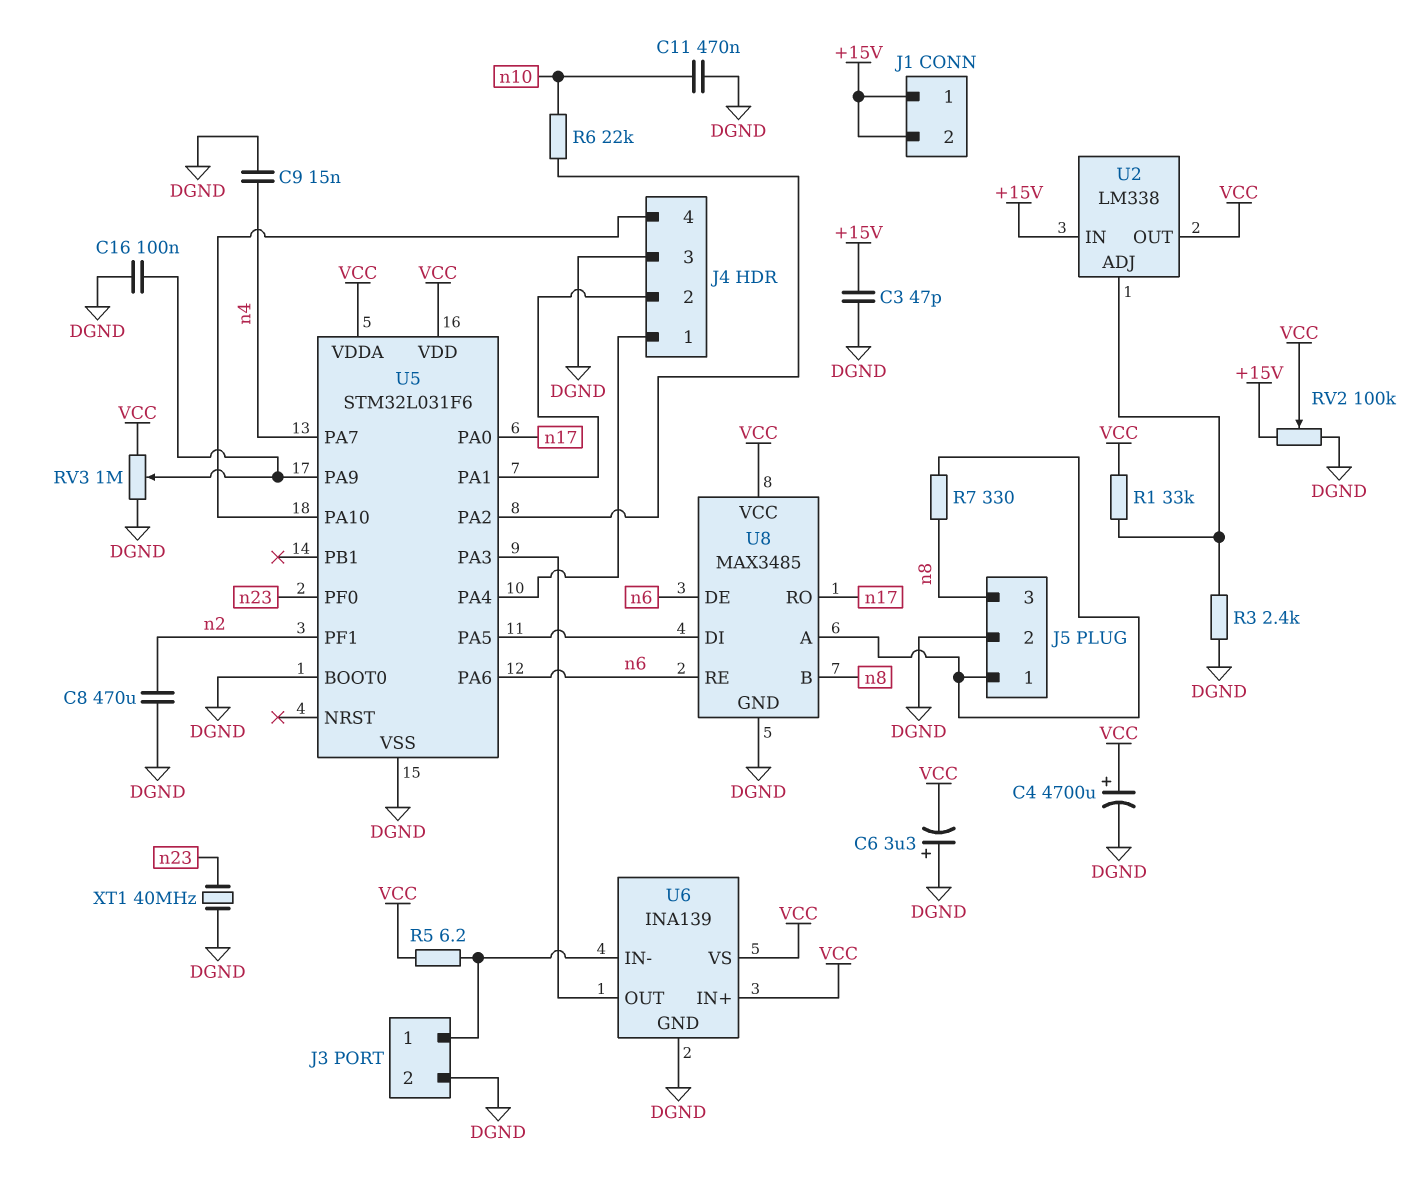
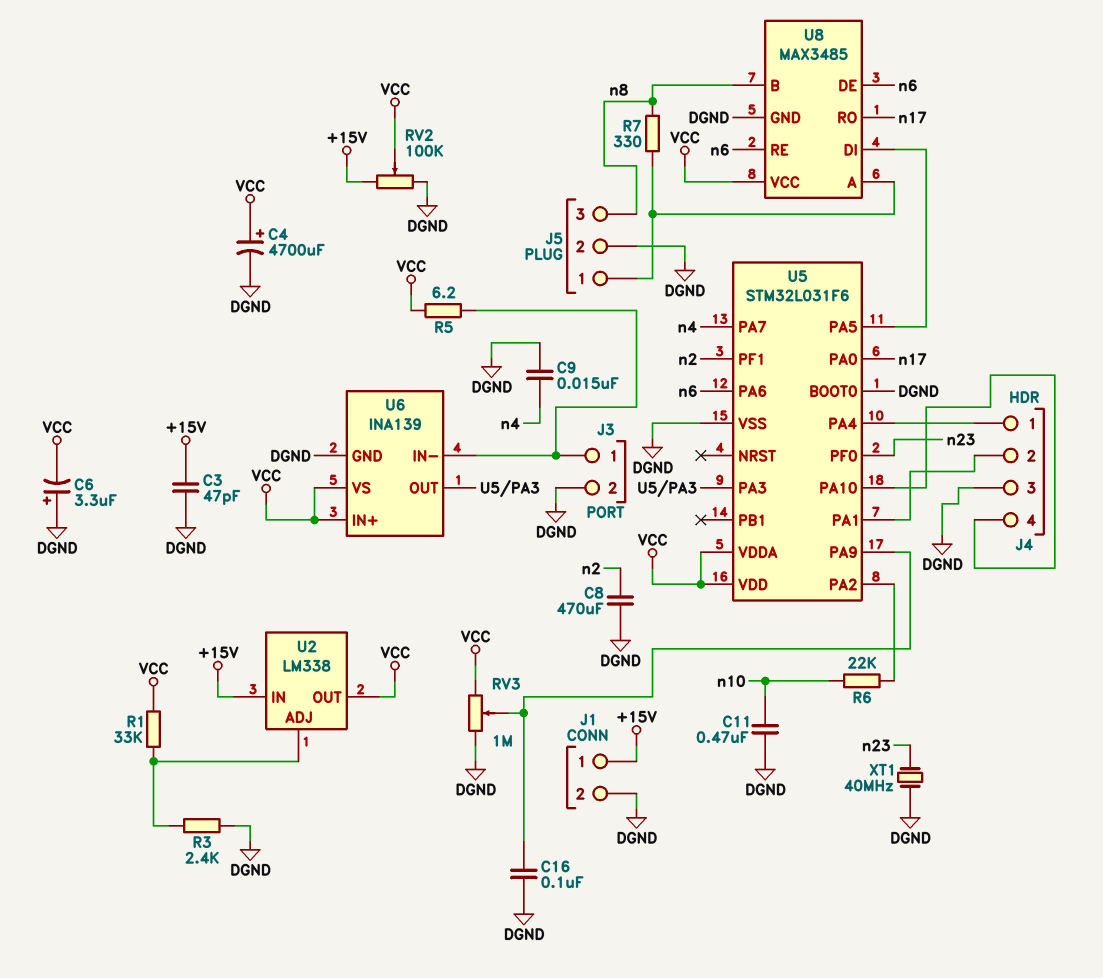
J1 pin 2: +15V -> DGND

